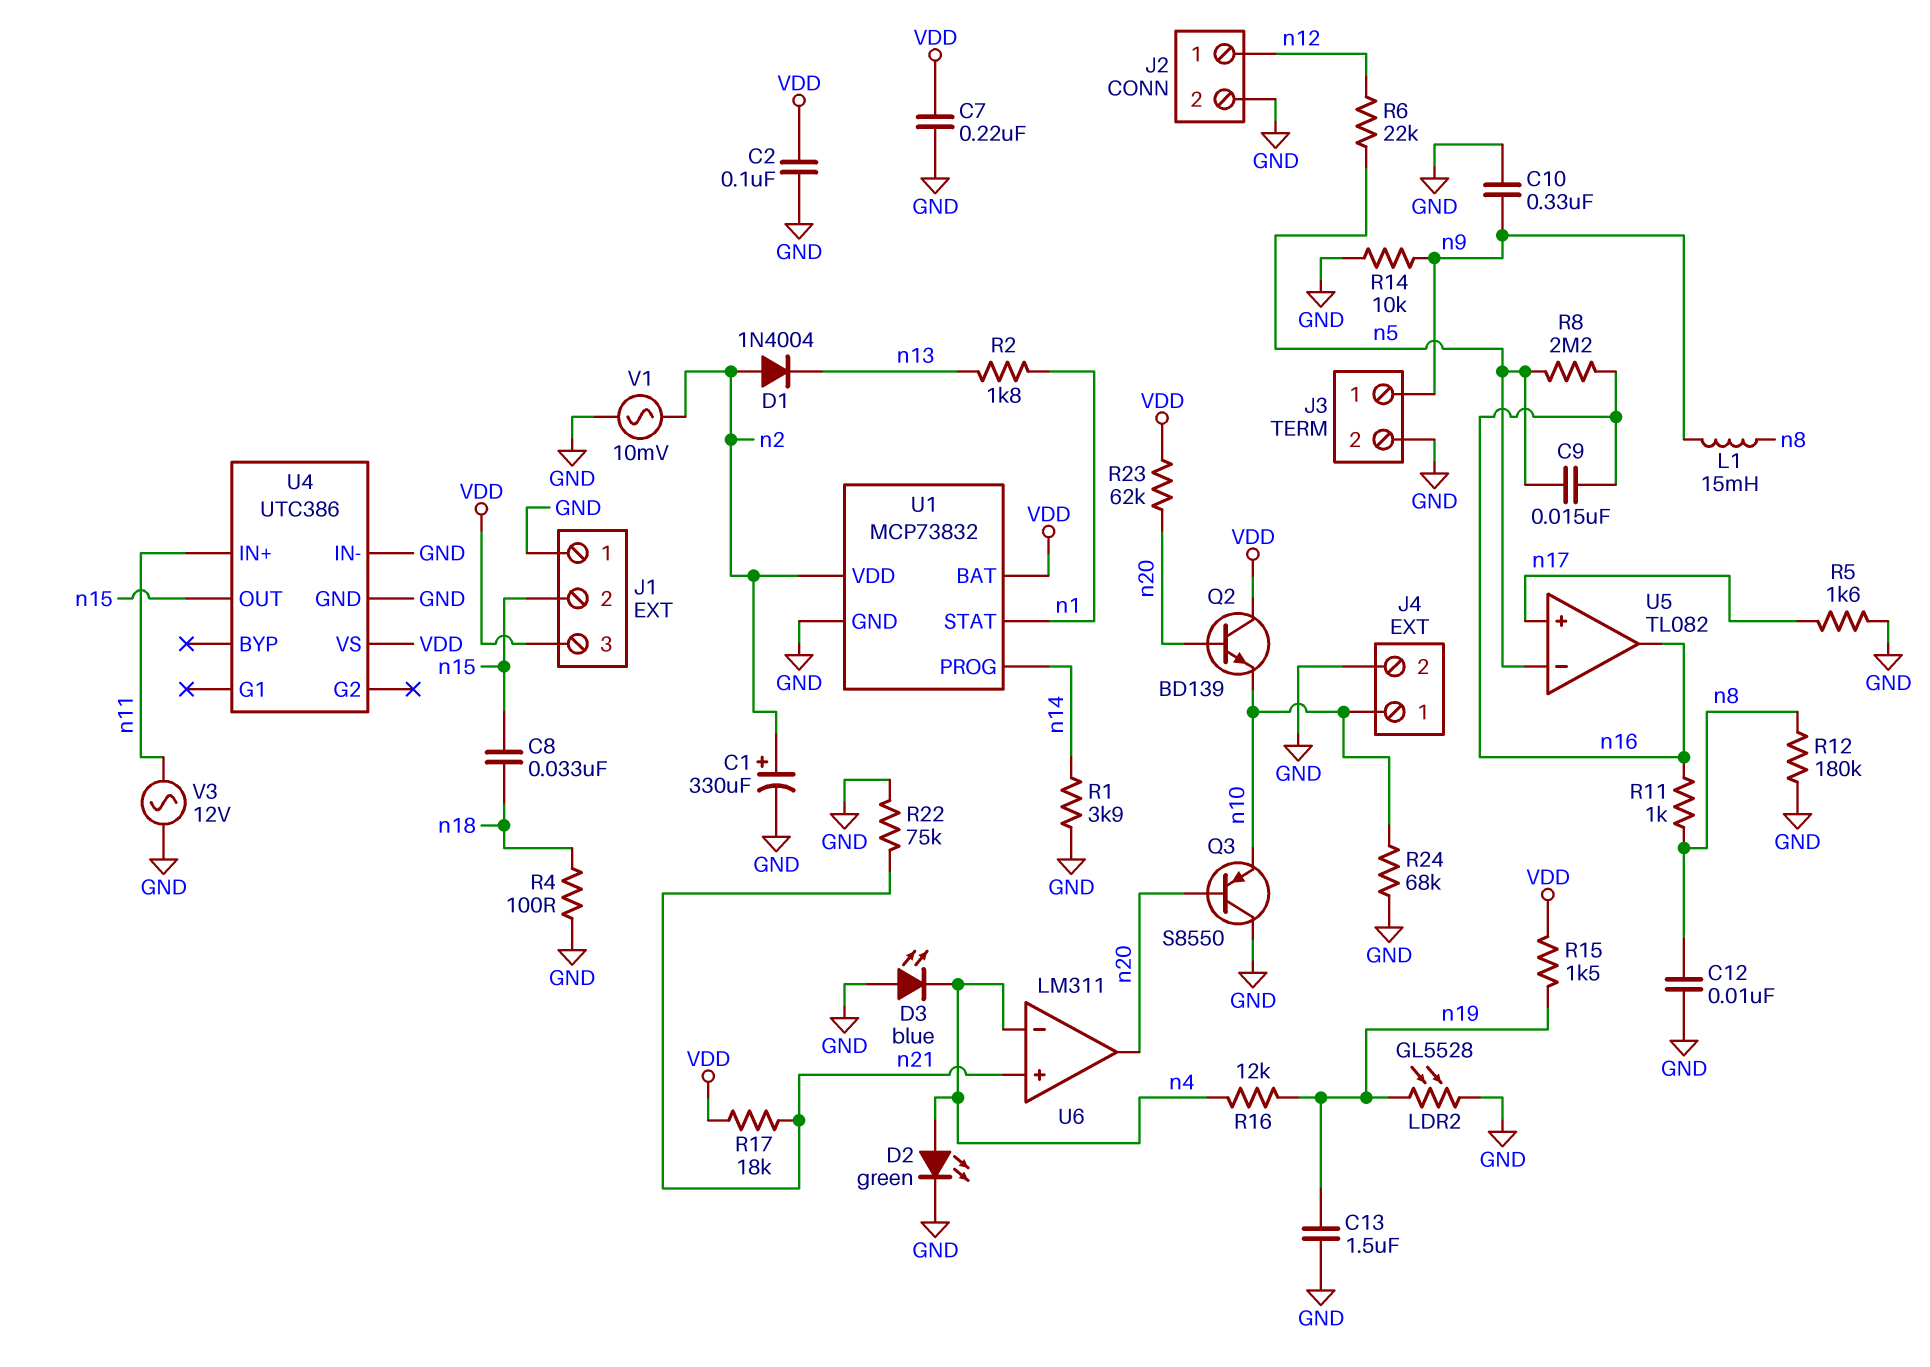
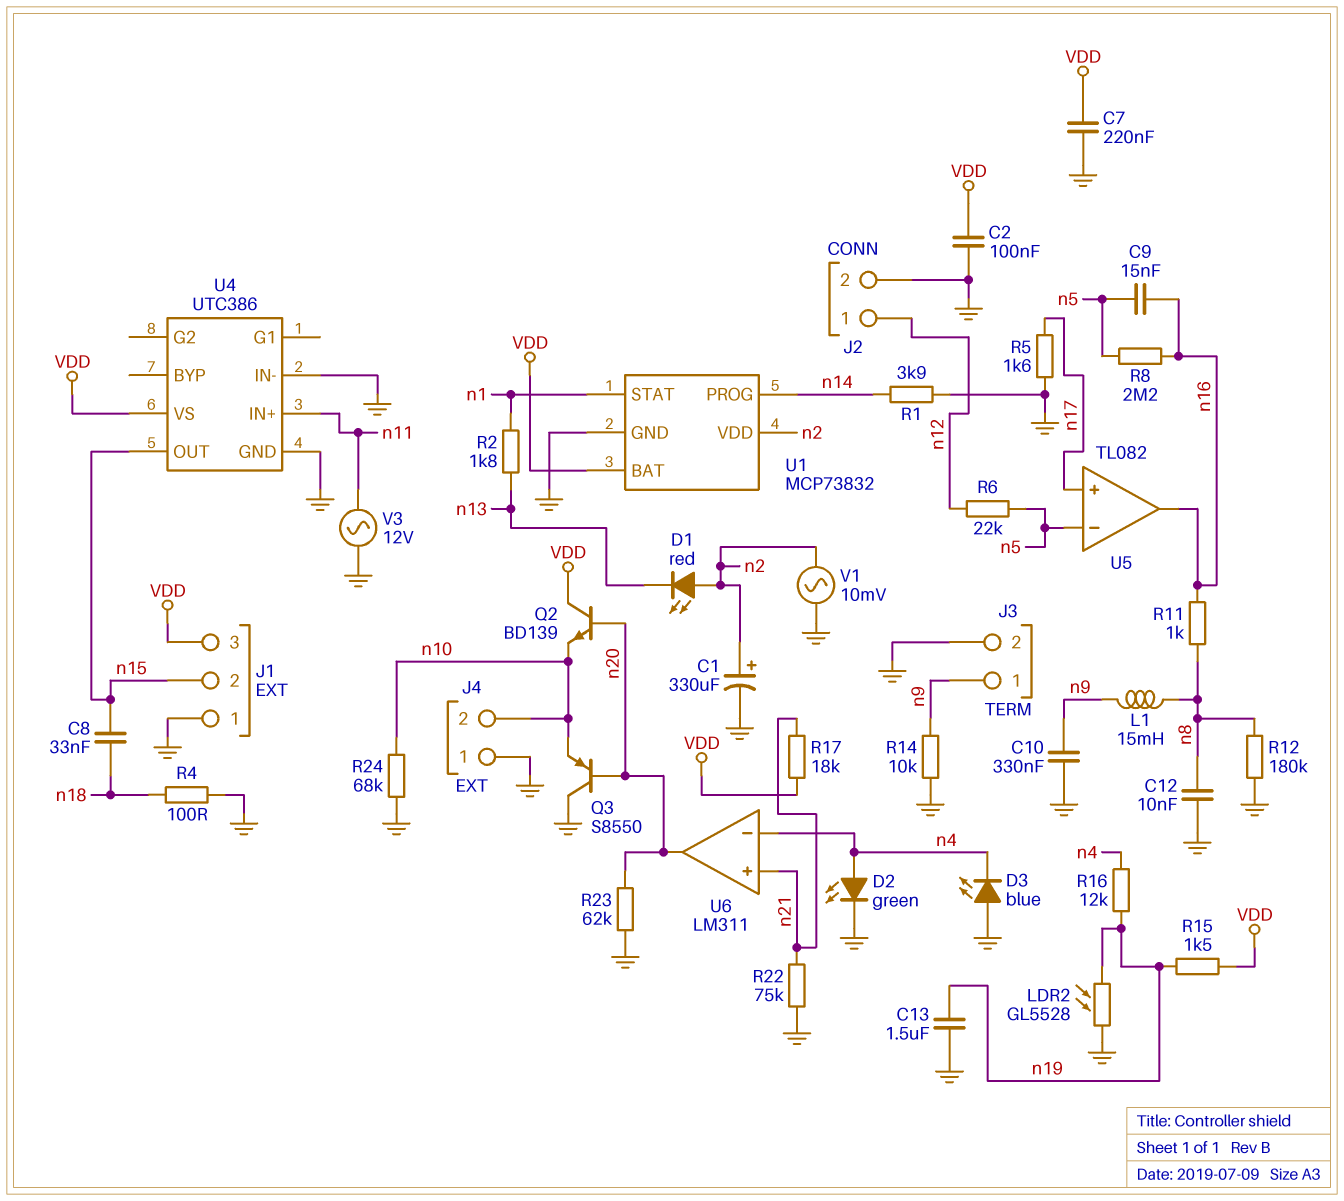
D1: diode 1N4004 (A n2, K n13) -> LED red (A n2, K n13)
J4 pin 1: n10 -> GND
J4 pin 2: GND -> n10
R23: 62k (VDD, n20) -> 62k (GND, n20)

